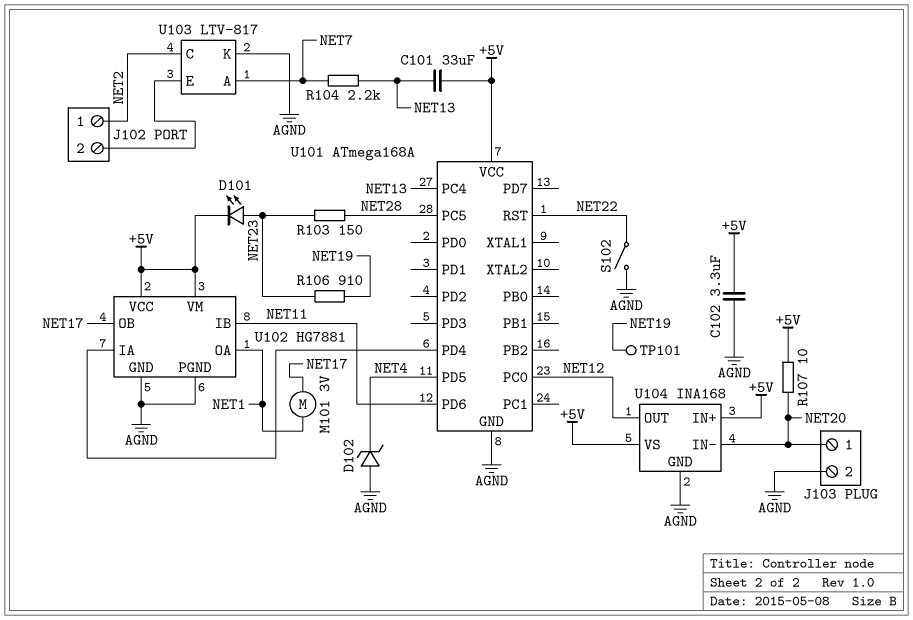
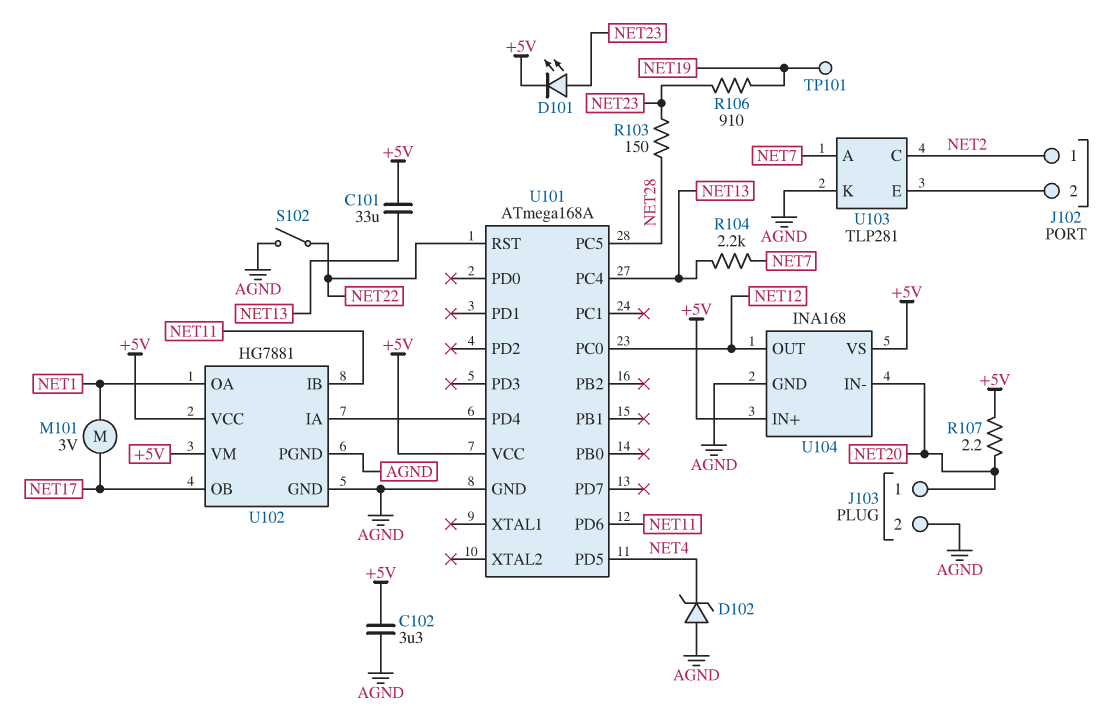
R107: 10 (+5V, NET20) -> 2.2 (+5V, NET20)
U103: LTV-817 -> TLP281

